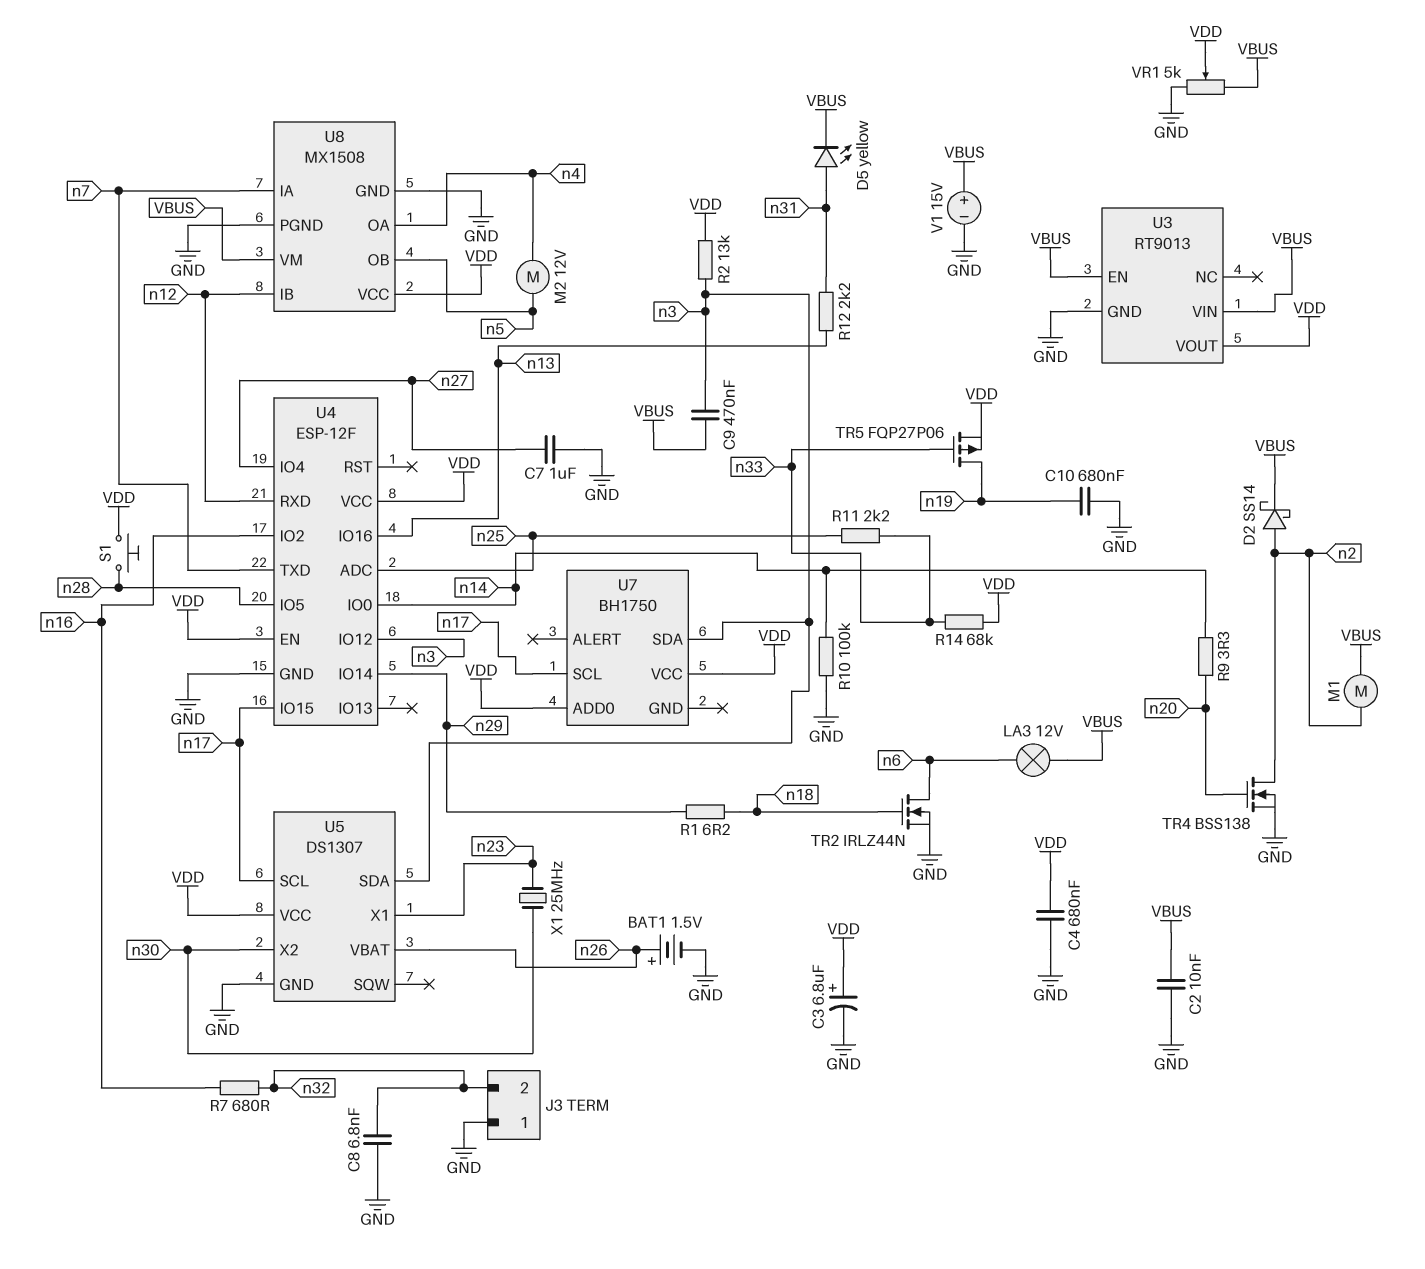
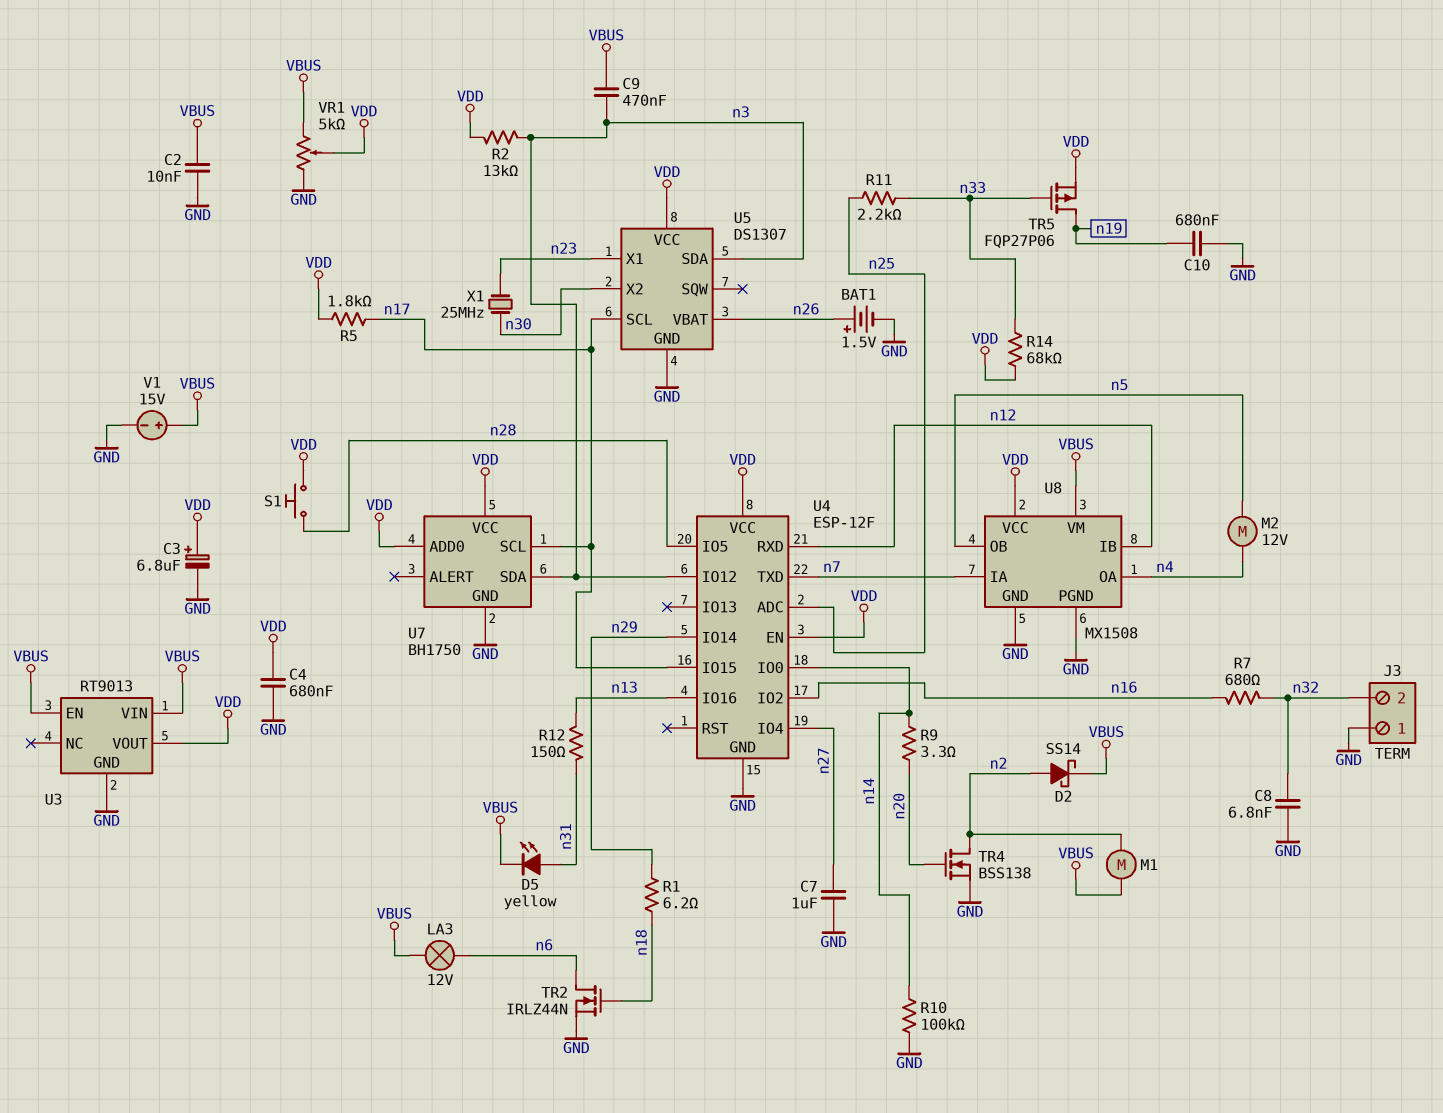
R5: none -> 1.8k (VDD, n17)
R12: 2.2k (n13, n31) -> 150 (n13, n31)
U7 pin GND: none -> GND

